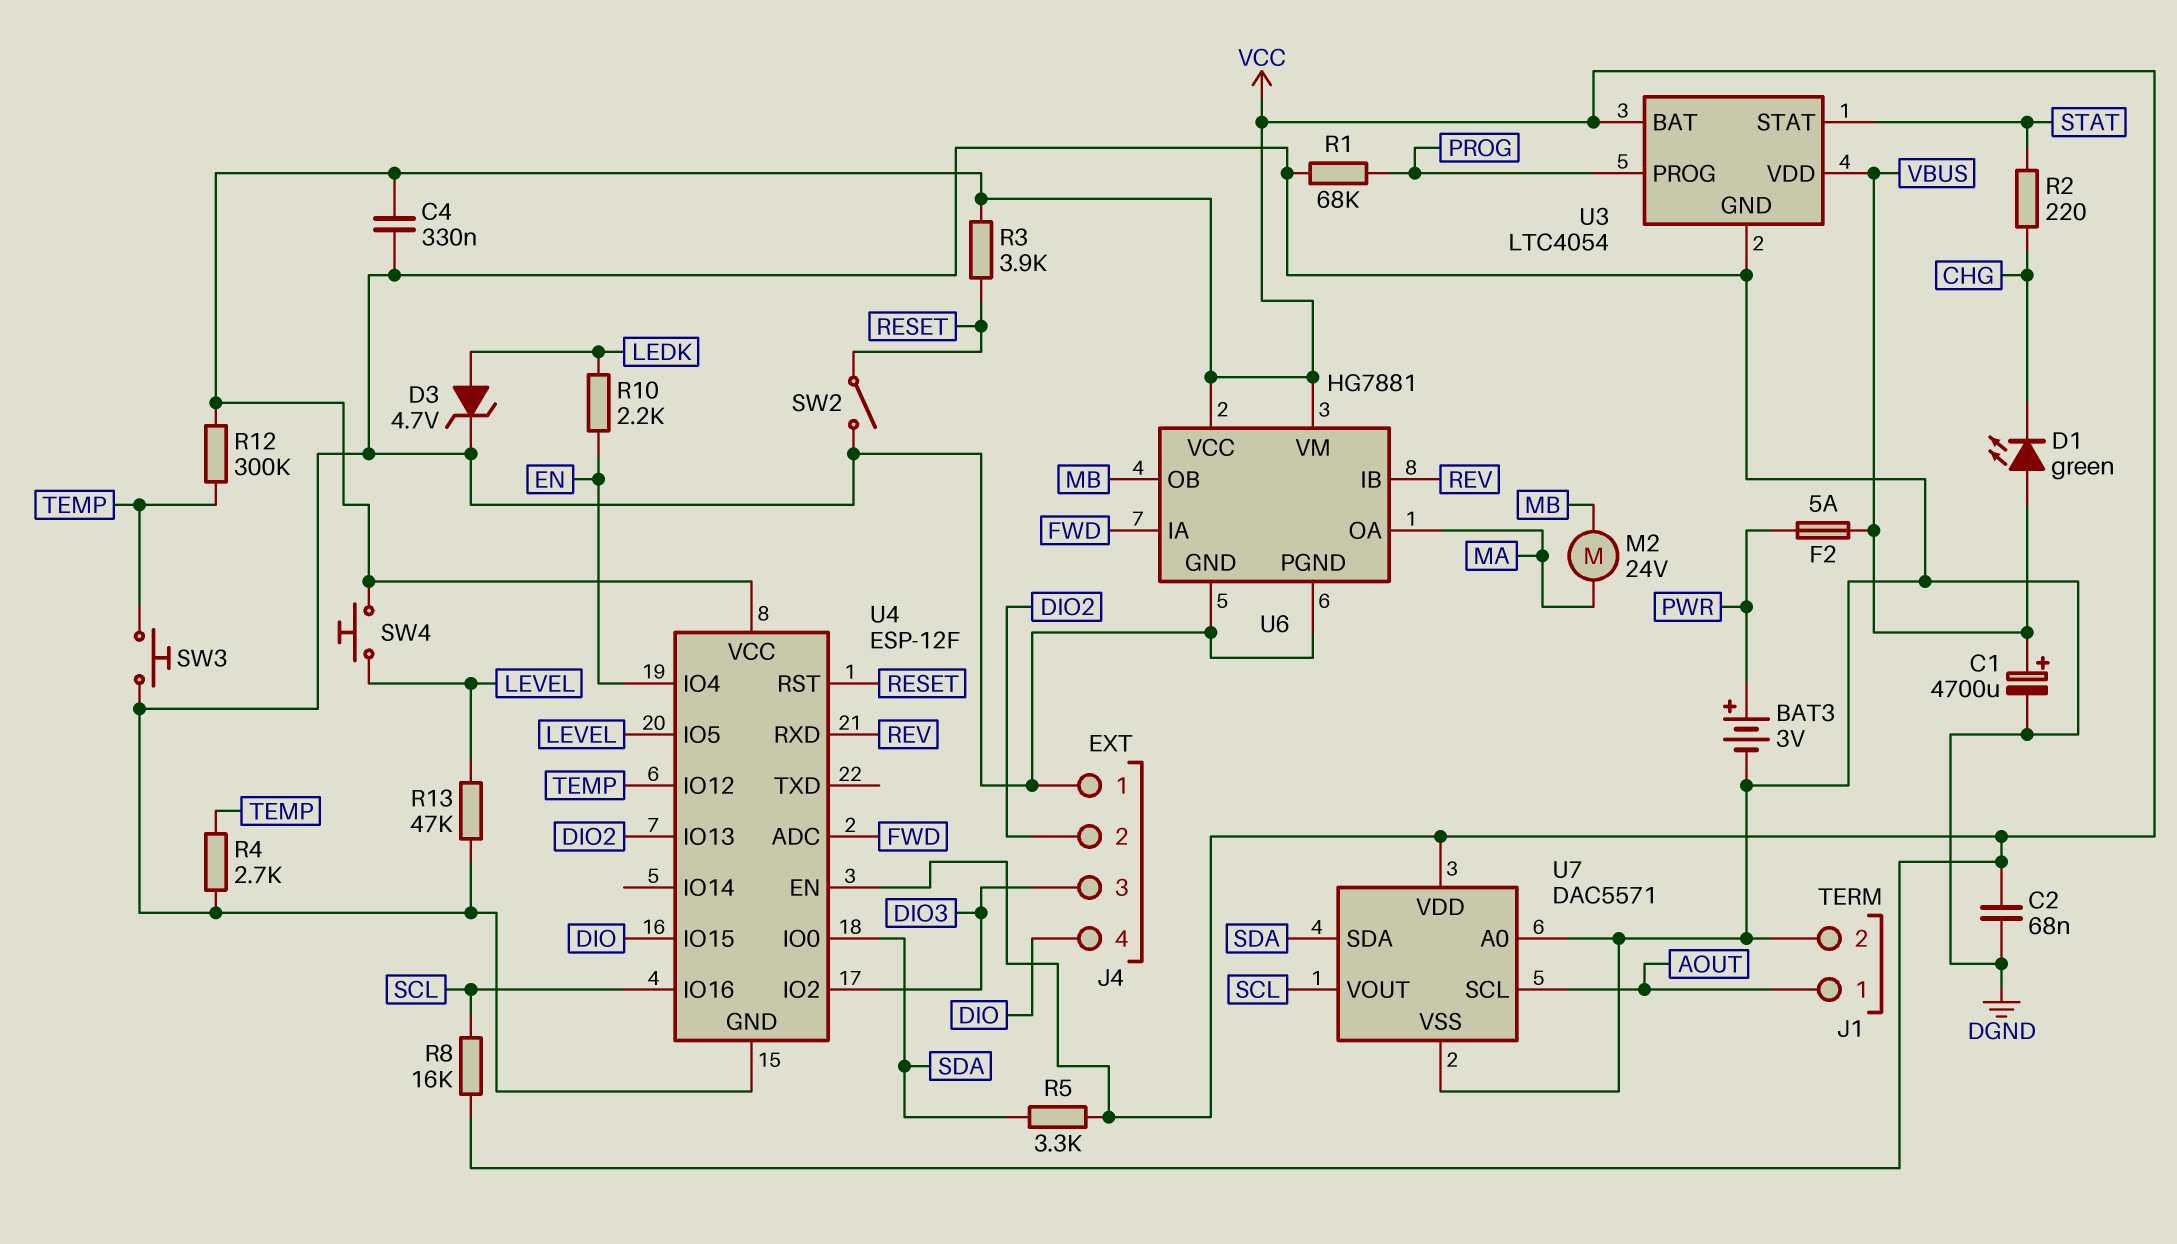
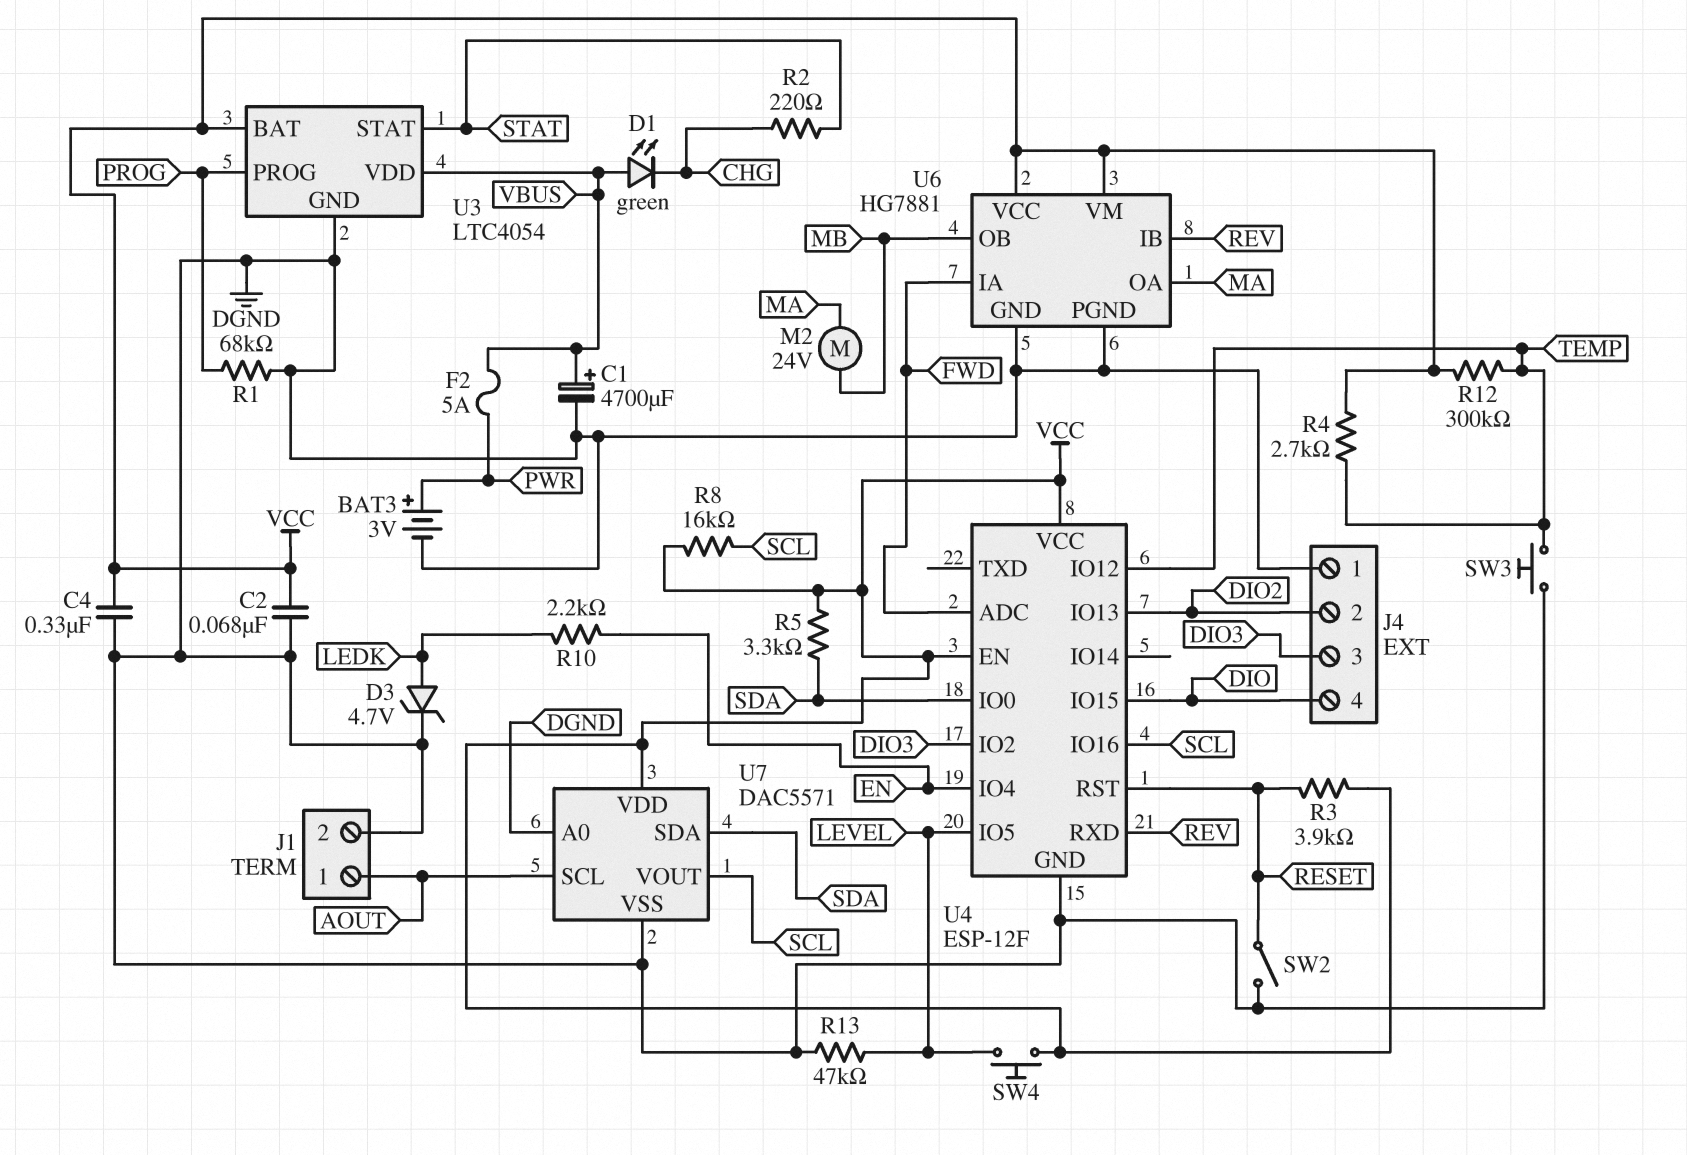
R4: 2.7k (DGND, TEMP) -> 2.7k (TEMP, VCC)

